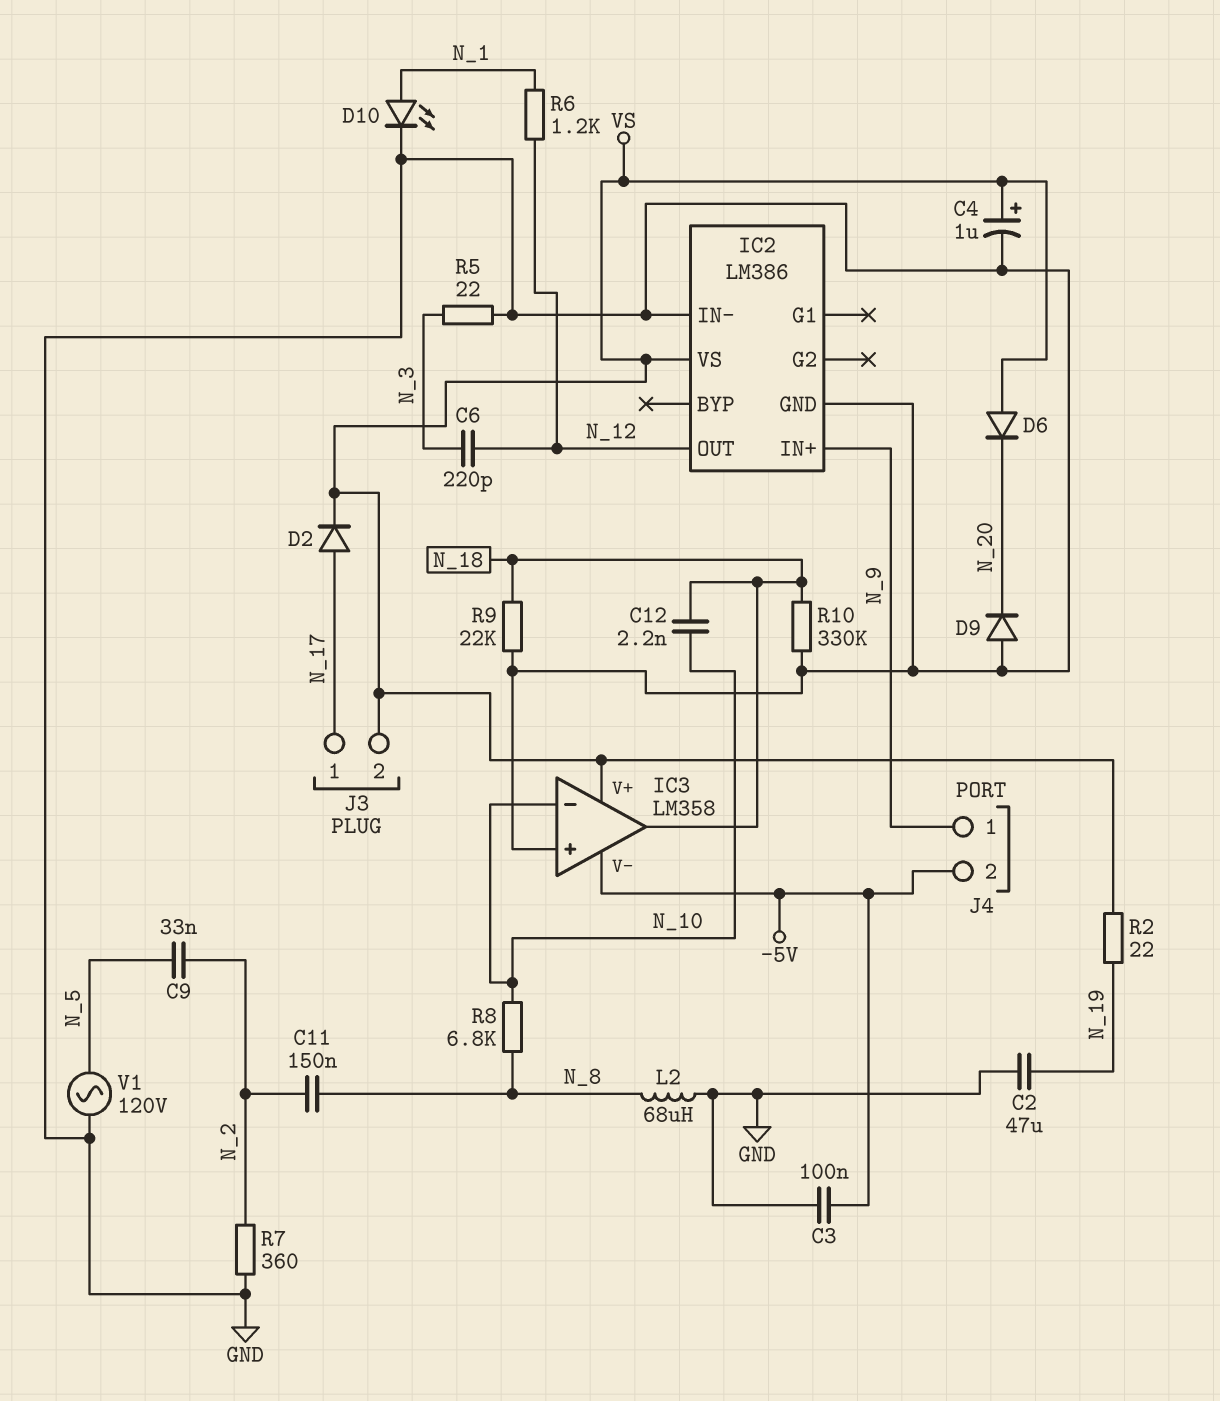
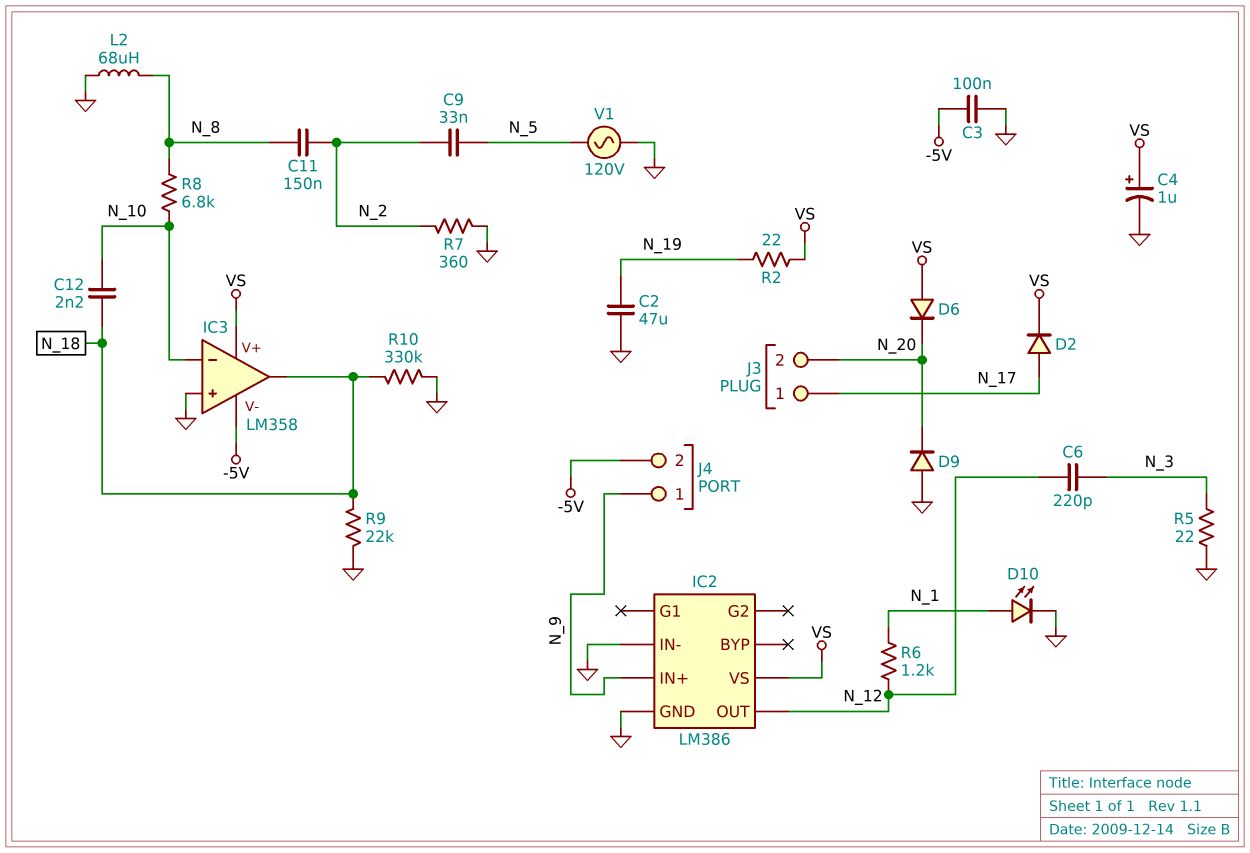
J3 pin 2: VS -> N_20

